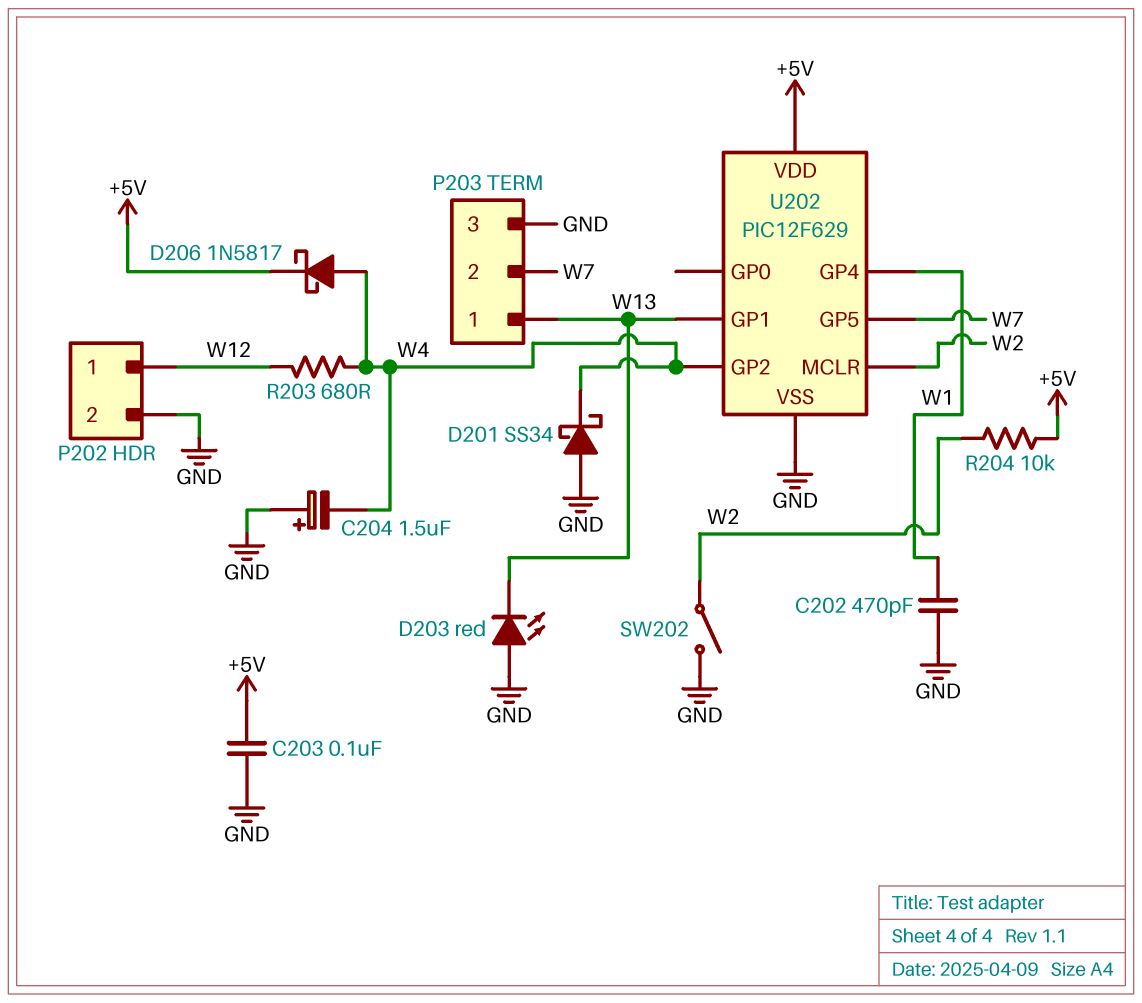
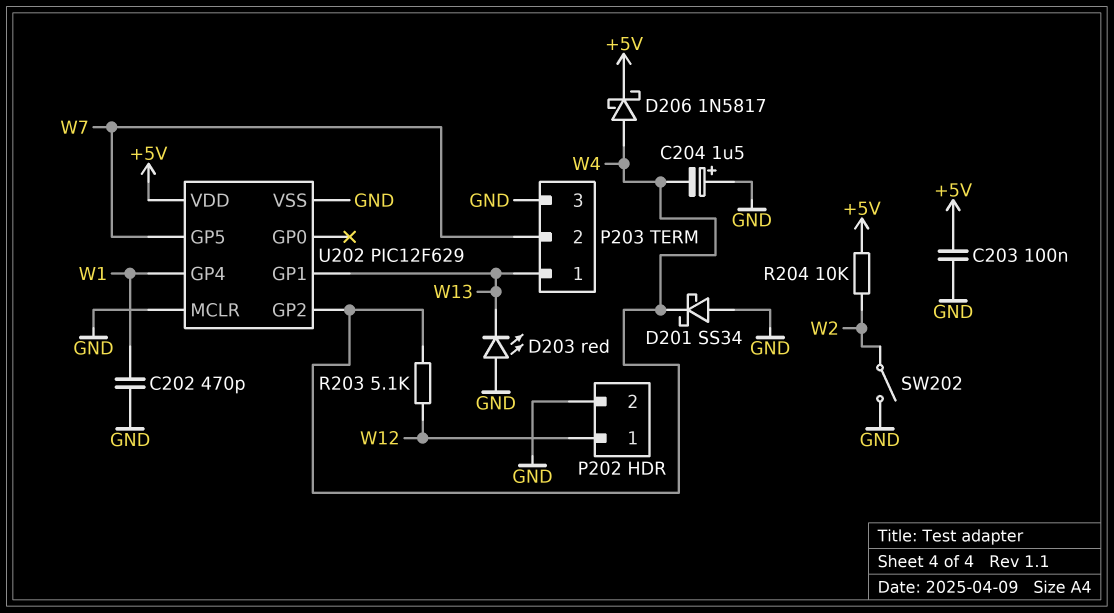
R203: 680 (W4, W12) -> 5.1k (W4, W12)
U202 pin MCLR: W2 -> GND

